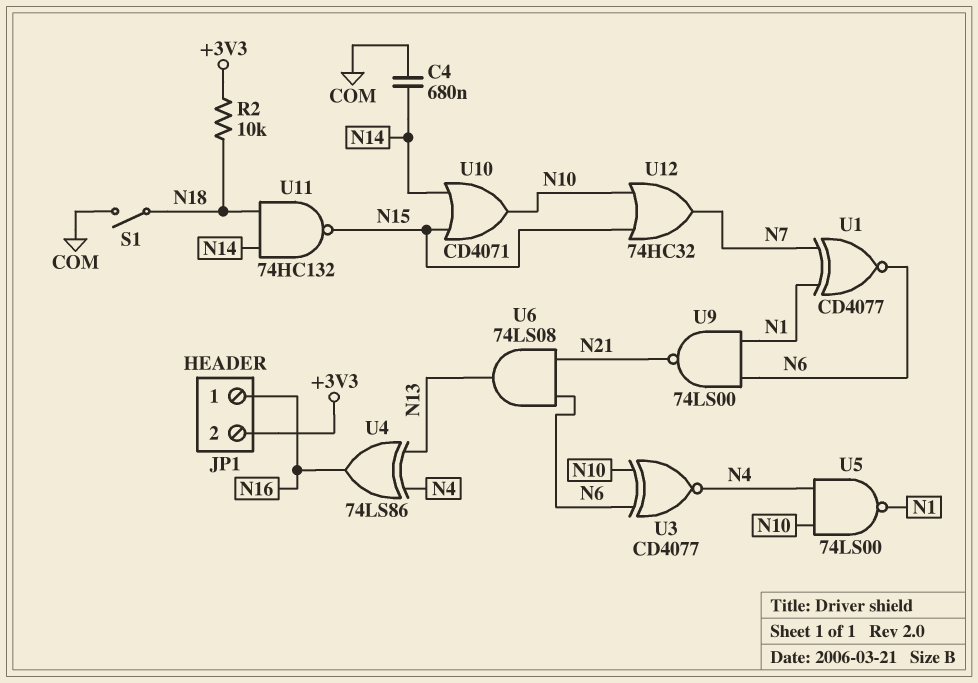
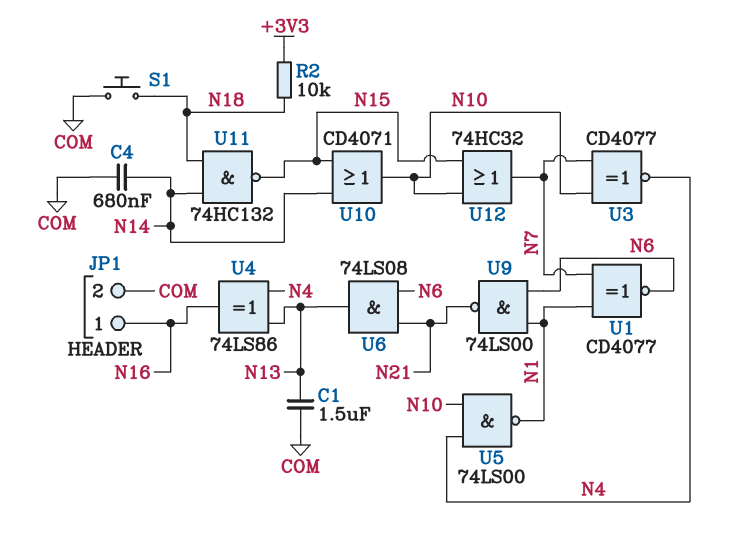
C1: none -> 1.5uF (COM, N13)
JP1 pin 2: +3V3 -> COM
S1: switch (COM, N18) -> button (COM, N18)
U3: XNOR CD4077 (in N6, in N10, out N4) -> XNOR CD4077 (in N7, in N10, out N4)

